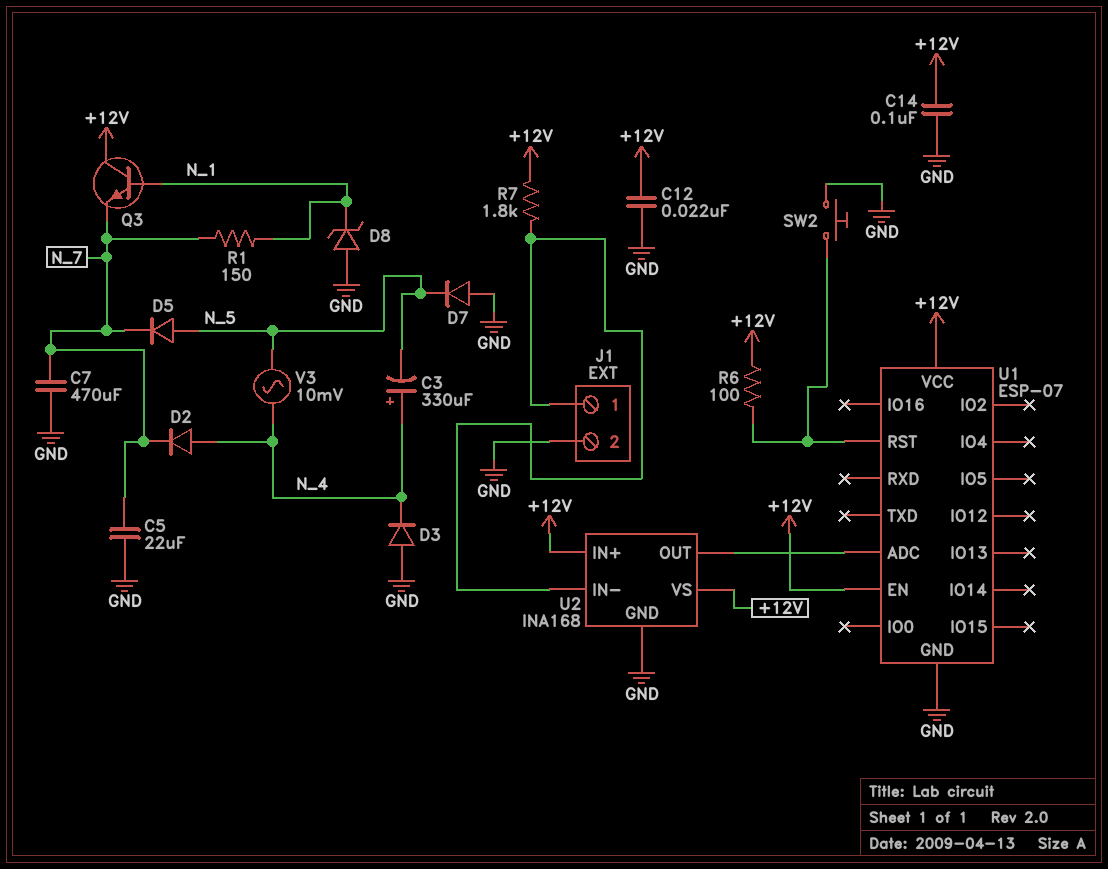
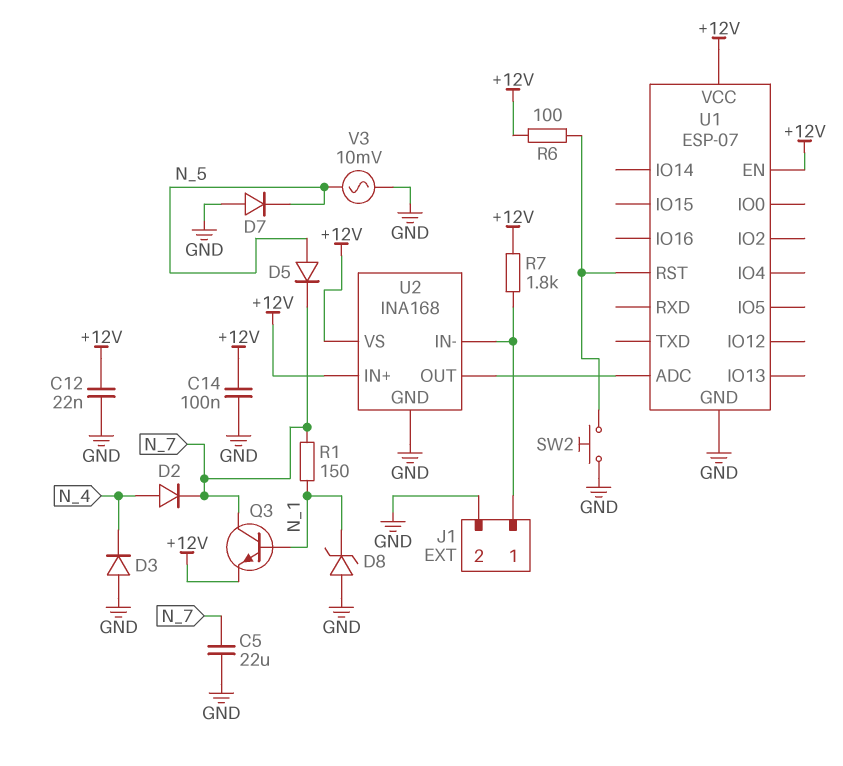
C3: 330uF (plus N_4, minus N_5) -> none
C7: 470uF (GND, N_7) -> none
Q3: NPN (B N_1, C +12V, E N_7) -> NPN (B N_1, C N_7, E +12V)
V3: AC 10mV (N_4, N_5) -> AC 10mV (GND, N_5)

